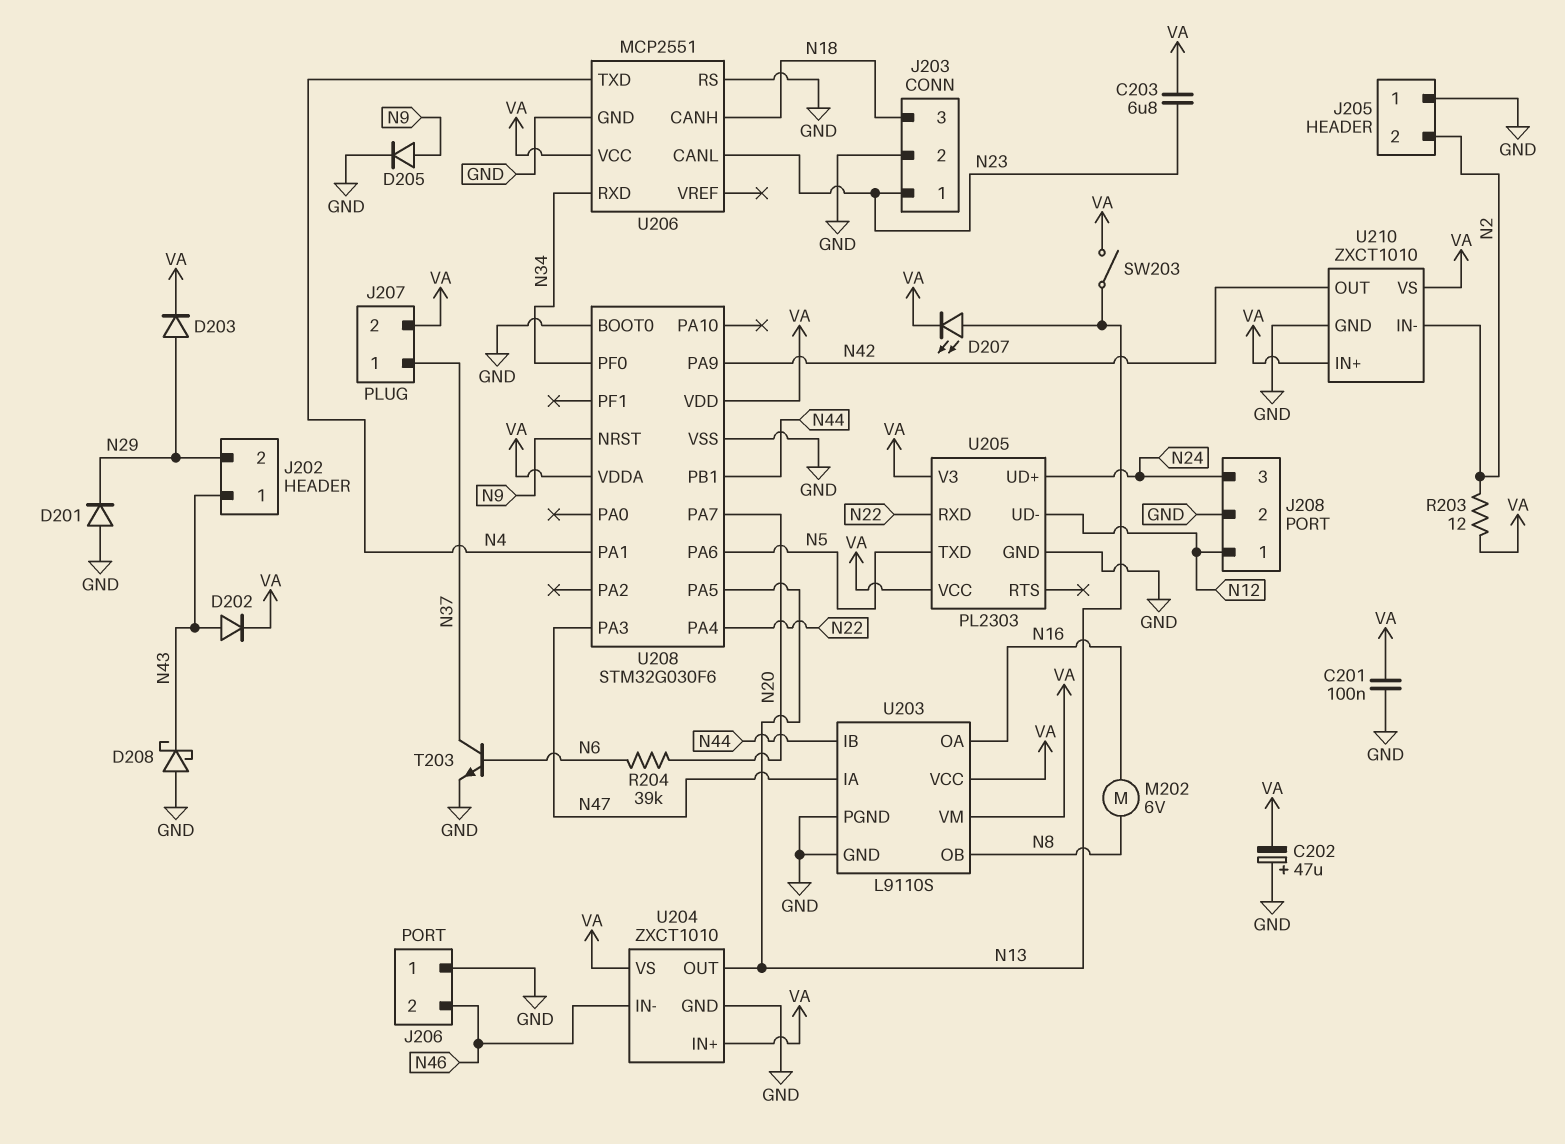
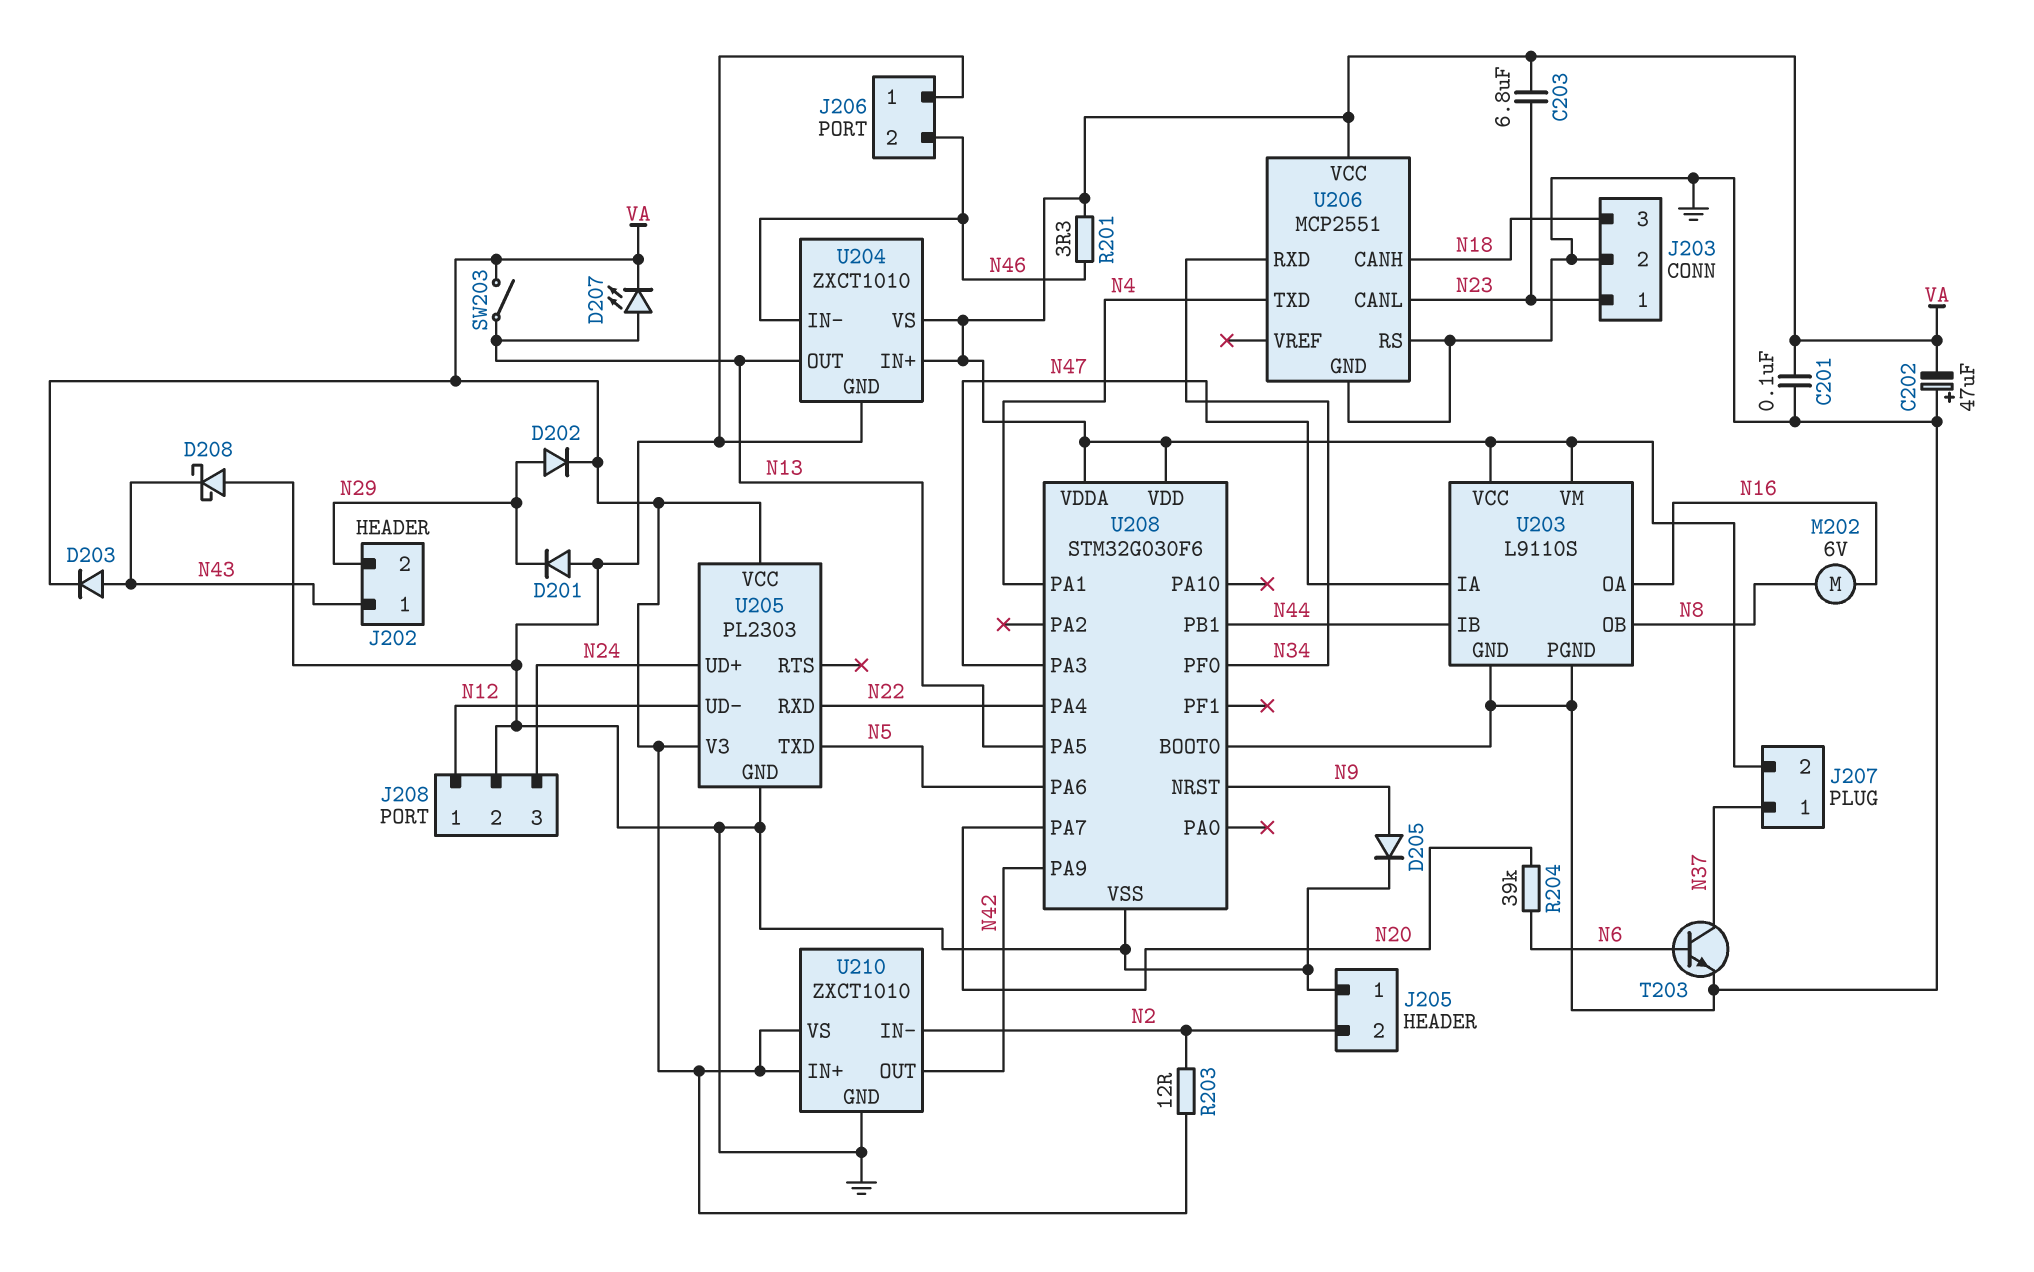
D202: diode (A N43, K VA) -> diode (A N29, K VA)
D203: diode (A N29, K VA) -> diode (A N43, K VA)
R201: none -> 3.3 (N46, VA)

